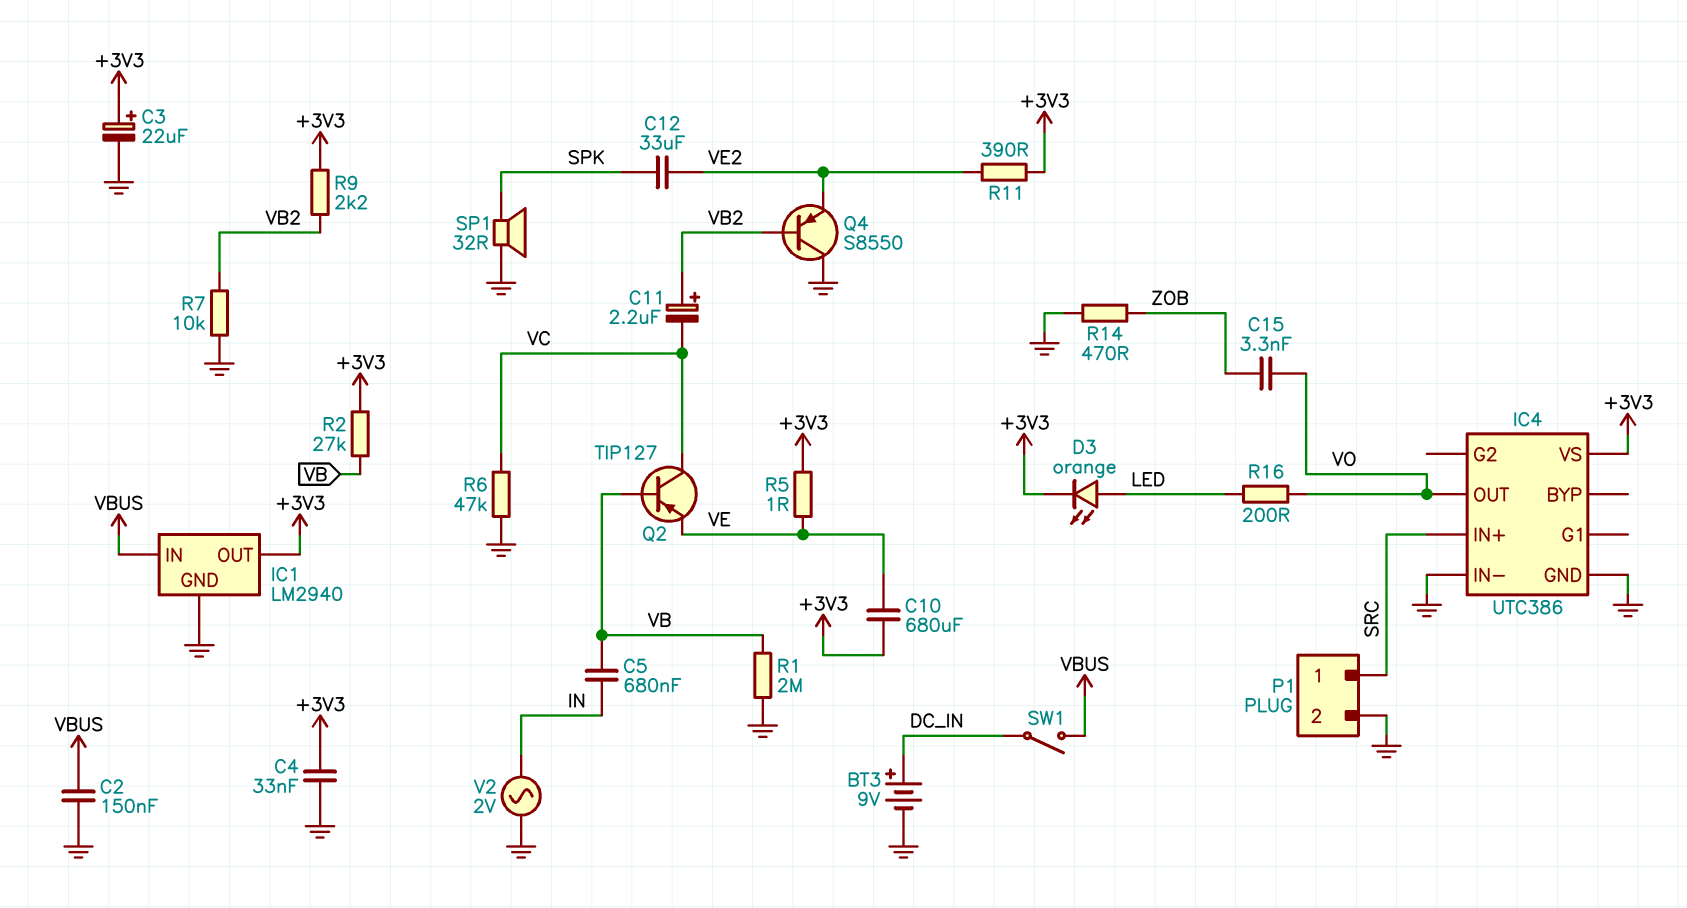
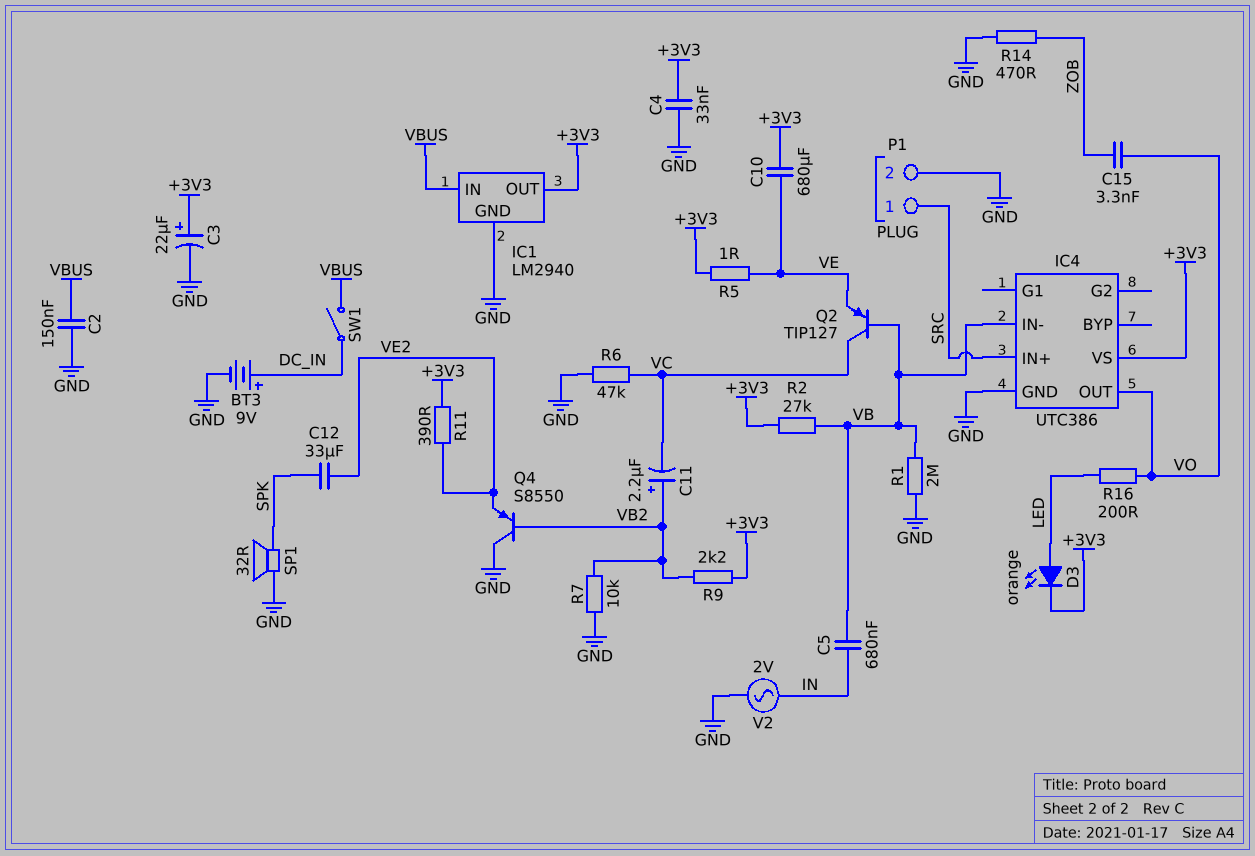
IC4 pin IN-: GND -> VB

